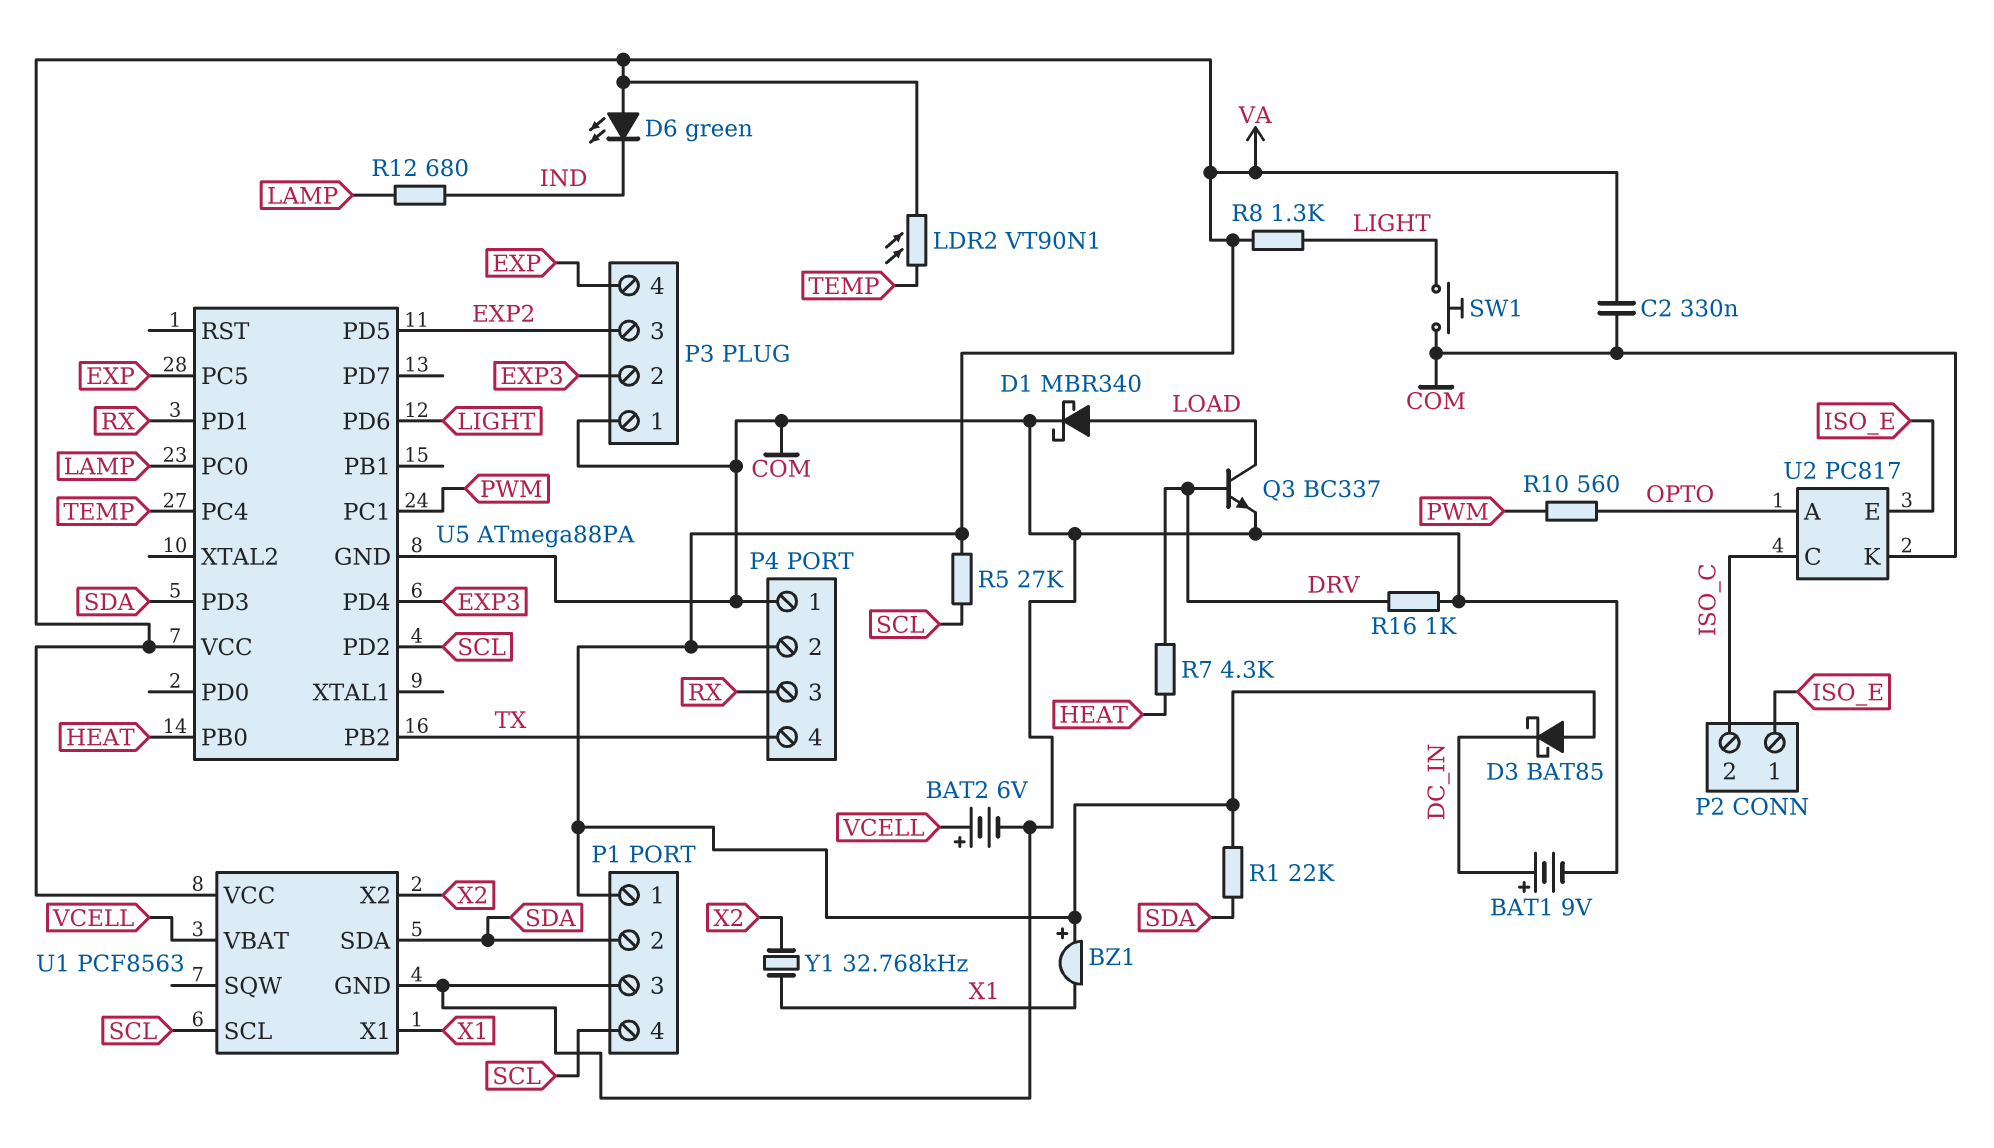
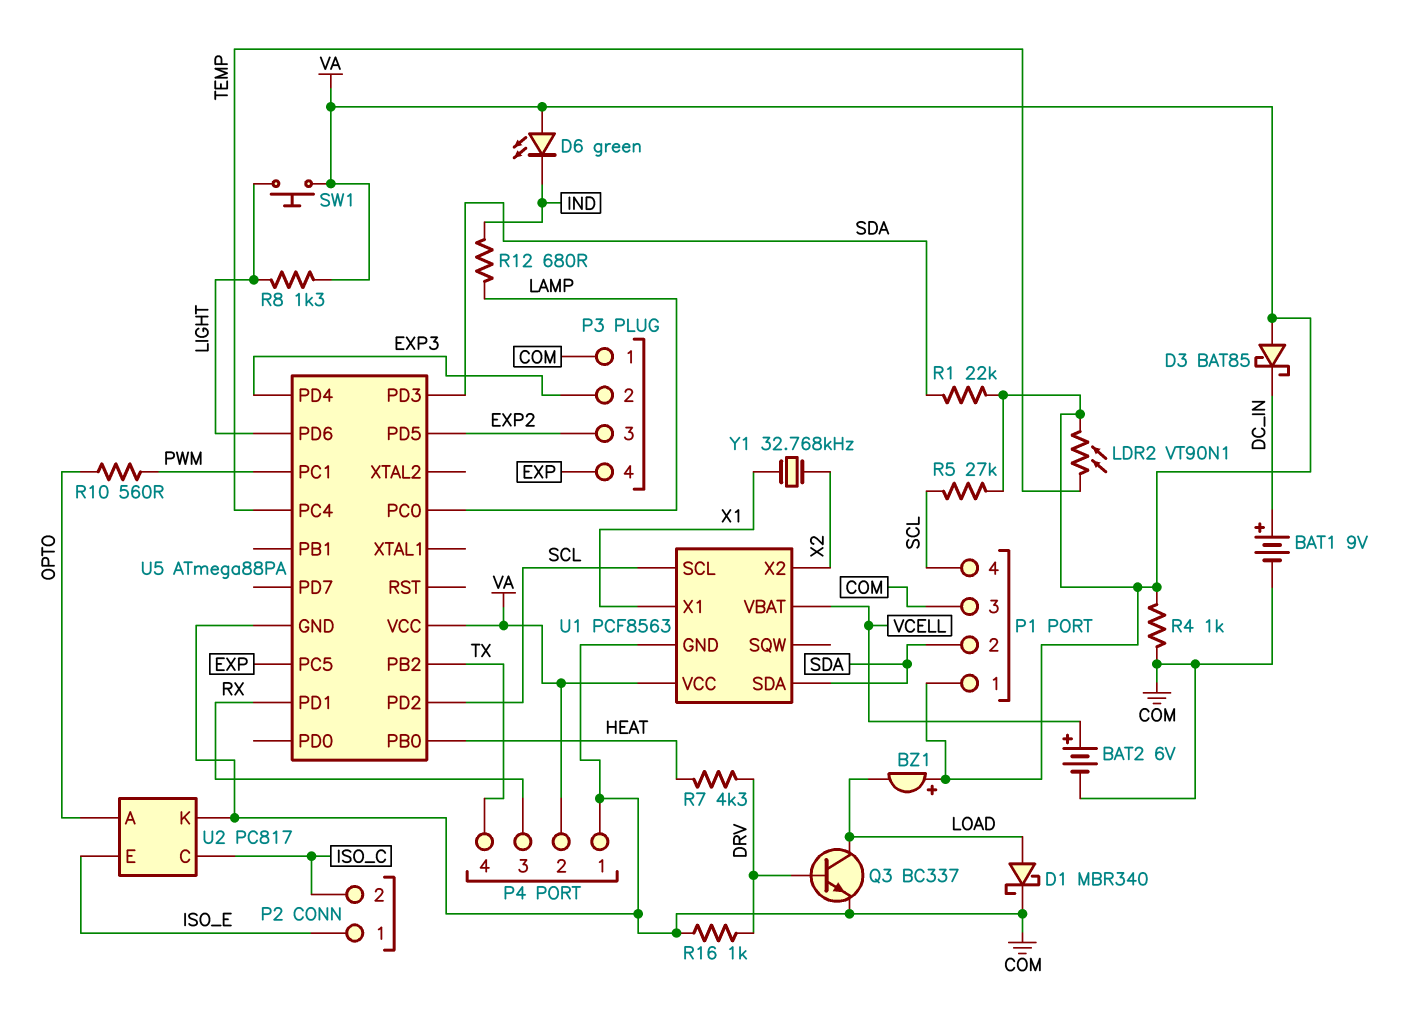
BZ1: buzzer (plus VA, minus X1) -> buzzer (plus VA, minus LOAD)
C2: 330nF (COM, VA) -> none
R4: none -> 1k (COM, VA)
SW1: button (COM, LIGHT) -> button (LIGHT, VA)

